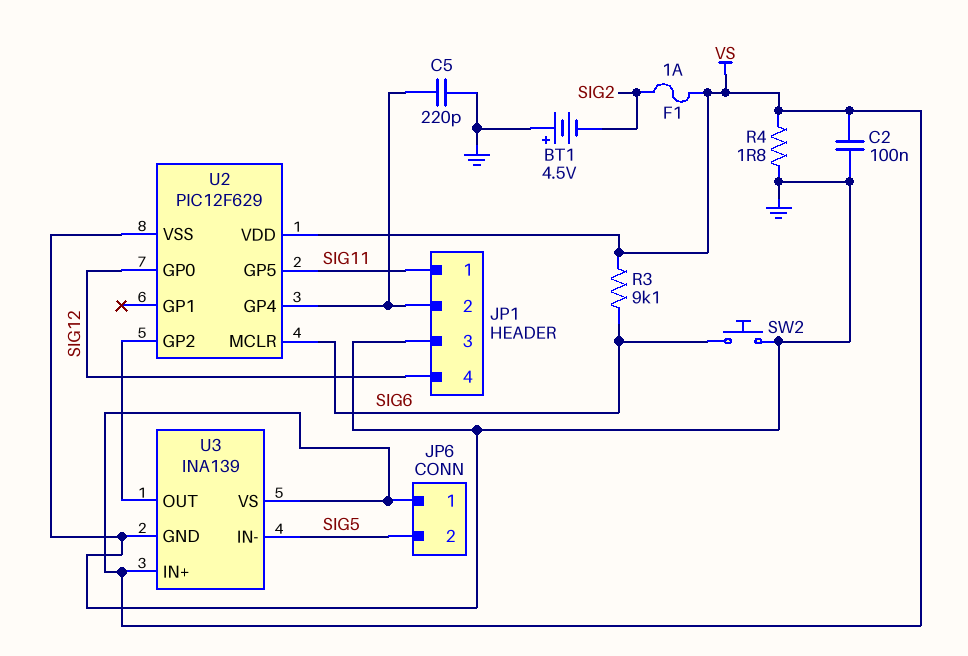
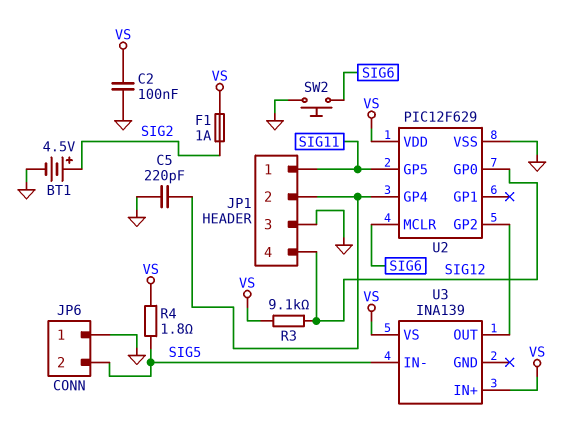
BT1: 4.5V (plus GND, minus SIG2) -> 4.5V (plus SIG2, minus GND)
JP6 pin 1: VS -> GND
R3: 9.1k (SIG6, VS) -> 9.1k (SIG12, VS)
R4: 1.8 (GND, VS) -> 1.8 (SIG5, VS)
U3 pin GND: GND -> none

